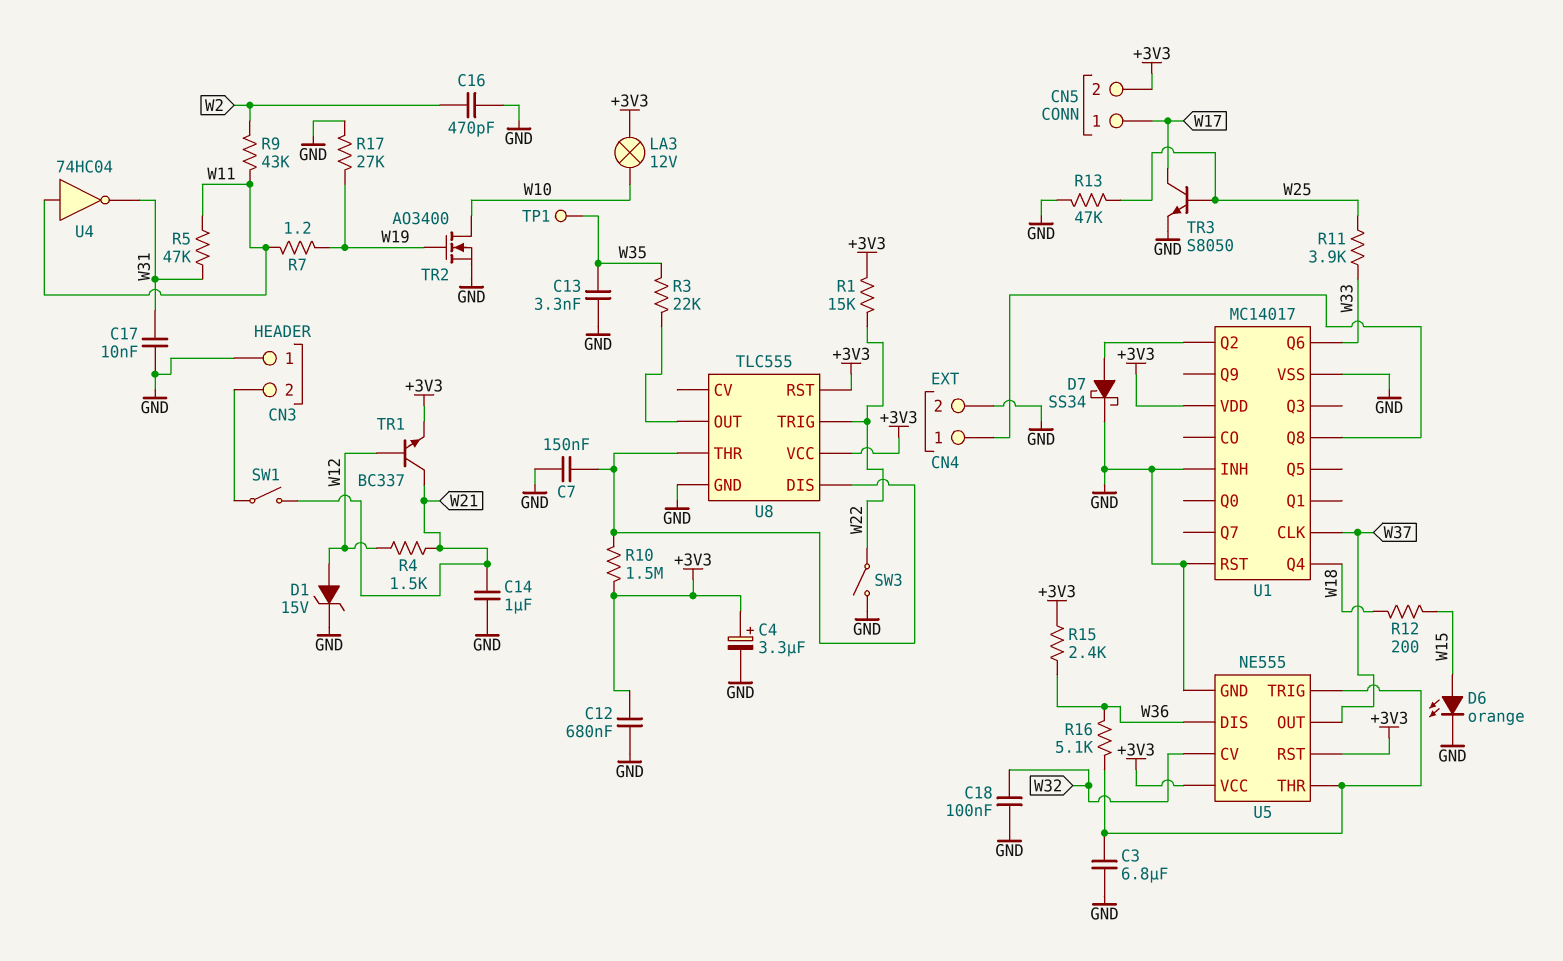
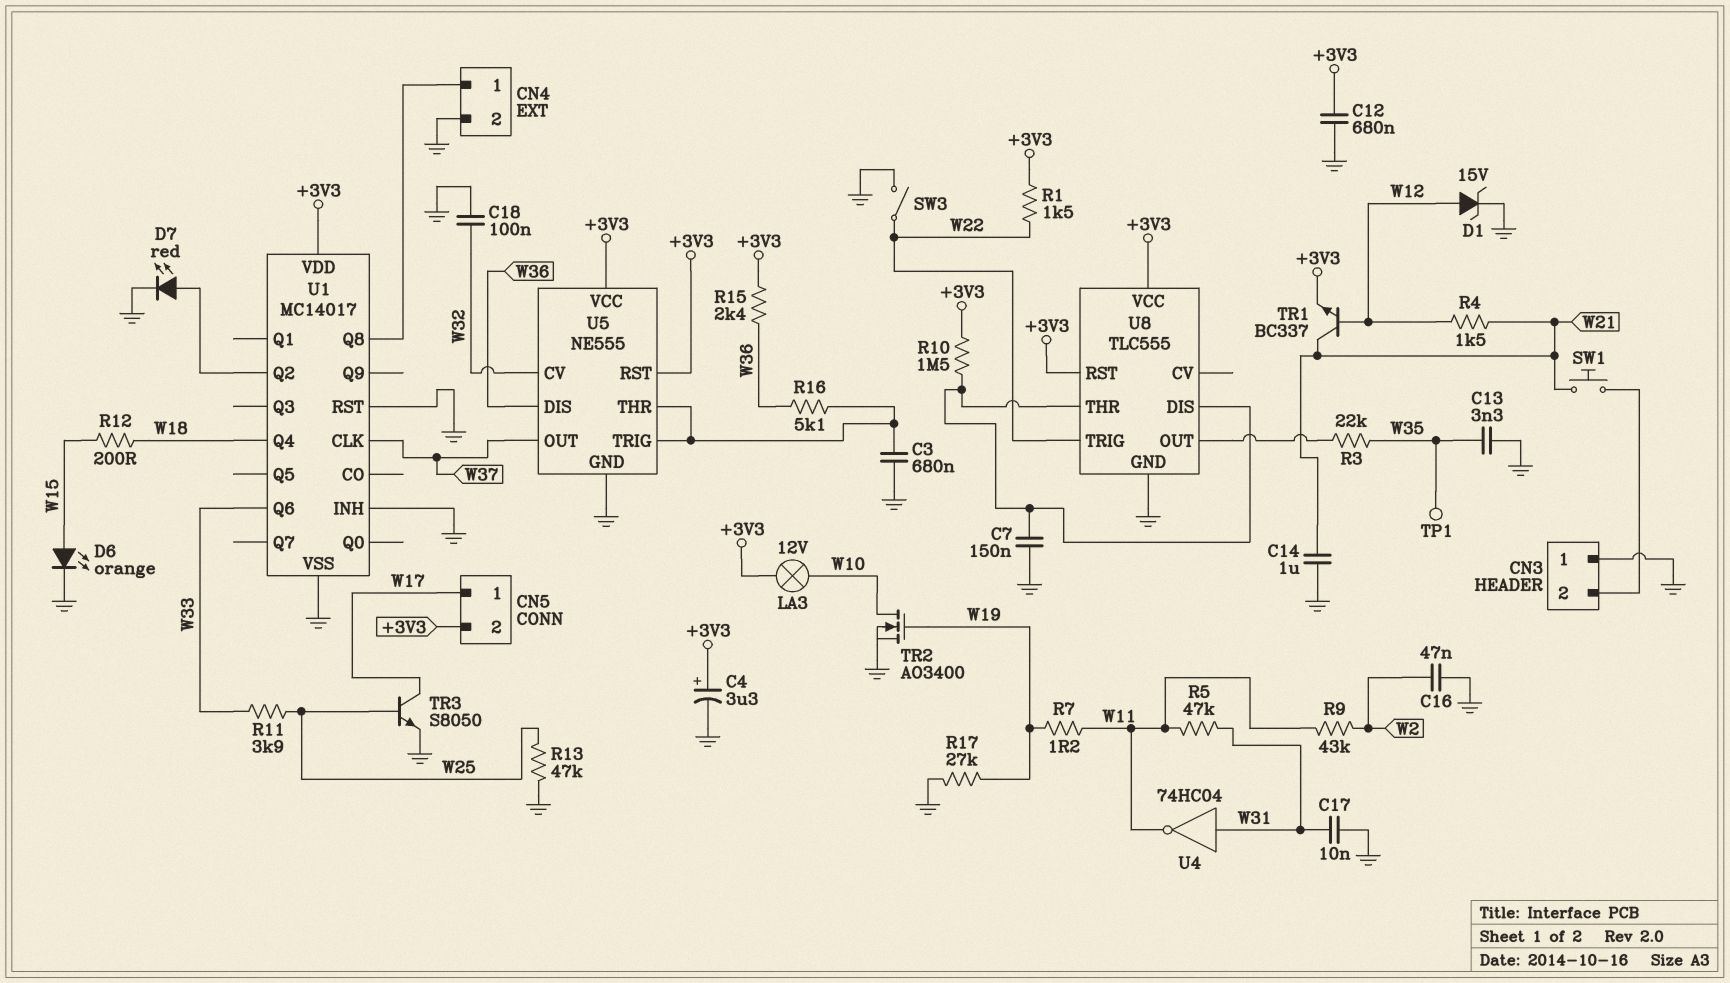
C3: 6.8uF (GND, U5/THR) -> 680nF (GND, U5/THR)
C16: 470pF (GND, W2) -> 47nF (GND, W2)
D7: schottky SS34 (A U1/Q2, K GND) -> LED red (A U1/Q2, K GND)
R1: 15k (+3V3, W22) -> 1.5k (+3V3, W22)
SW1: switch (CN3/2, W21) -> button (CN3/2, W21)
U4: NOT 74HC04 (in W11, out W31) -> NOT 74HC04 (in W31, out W11)

